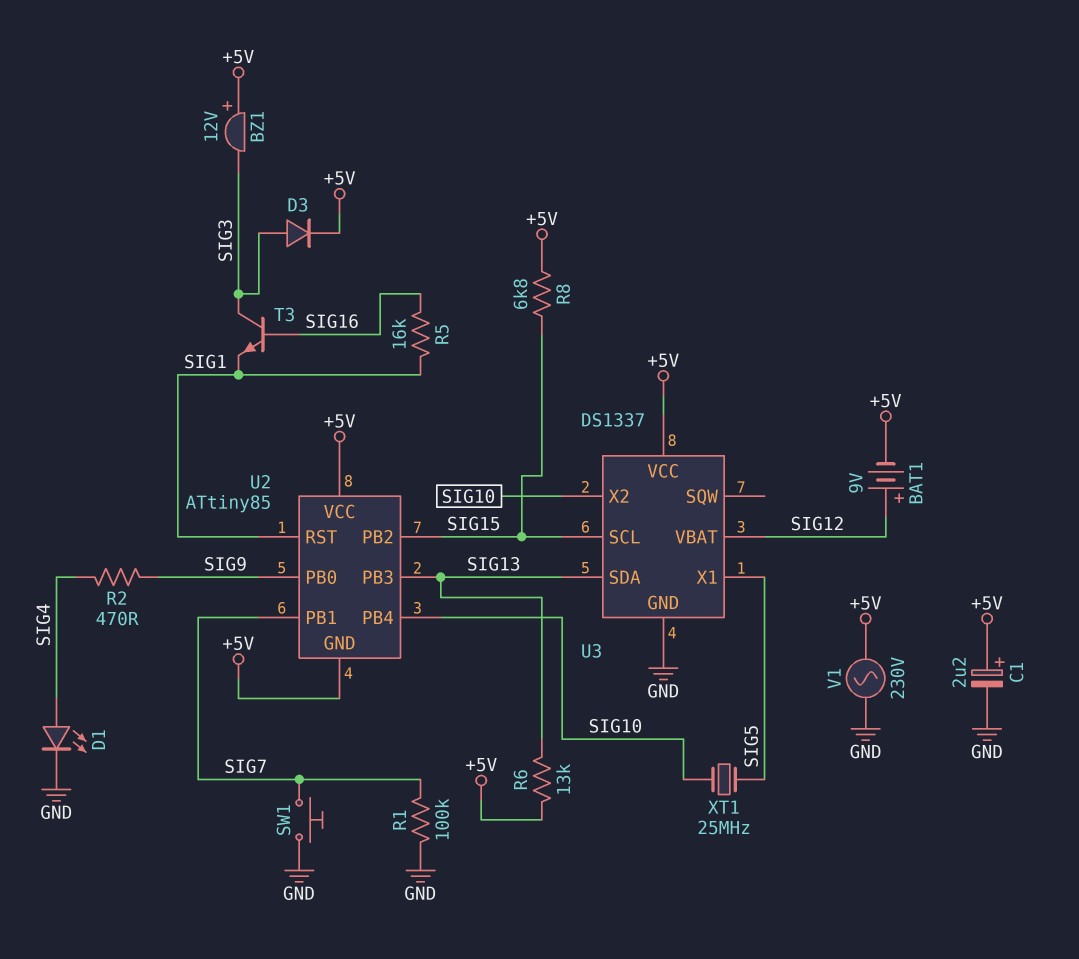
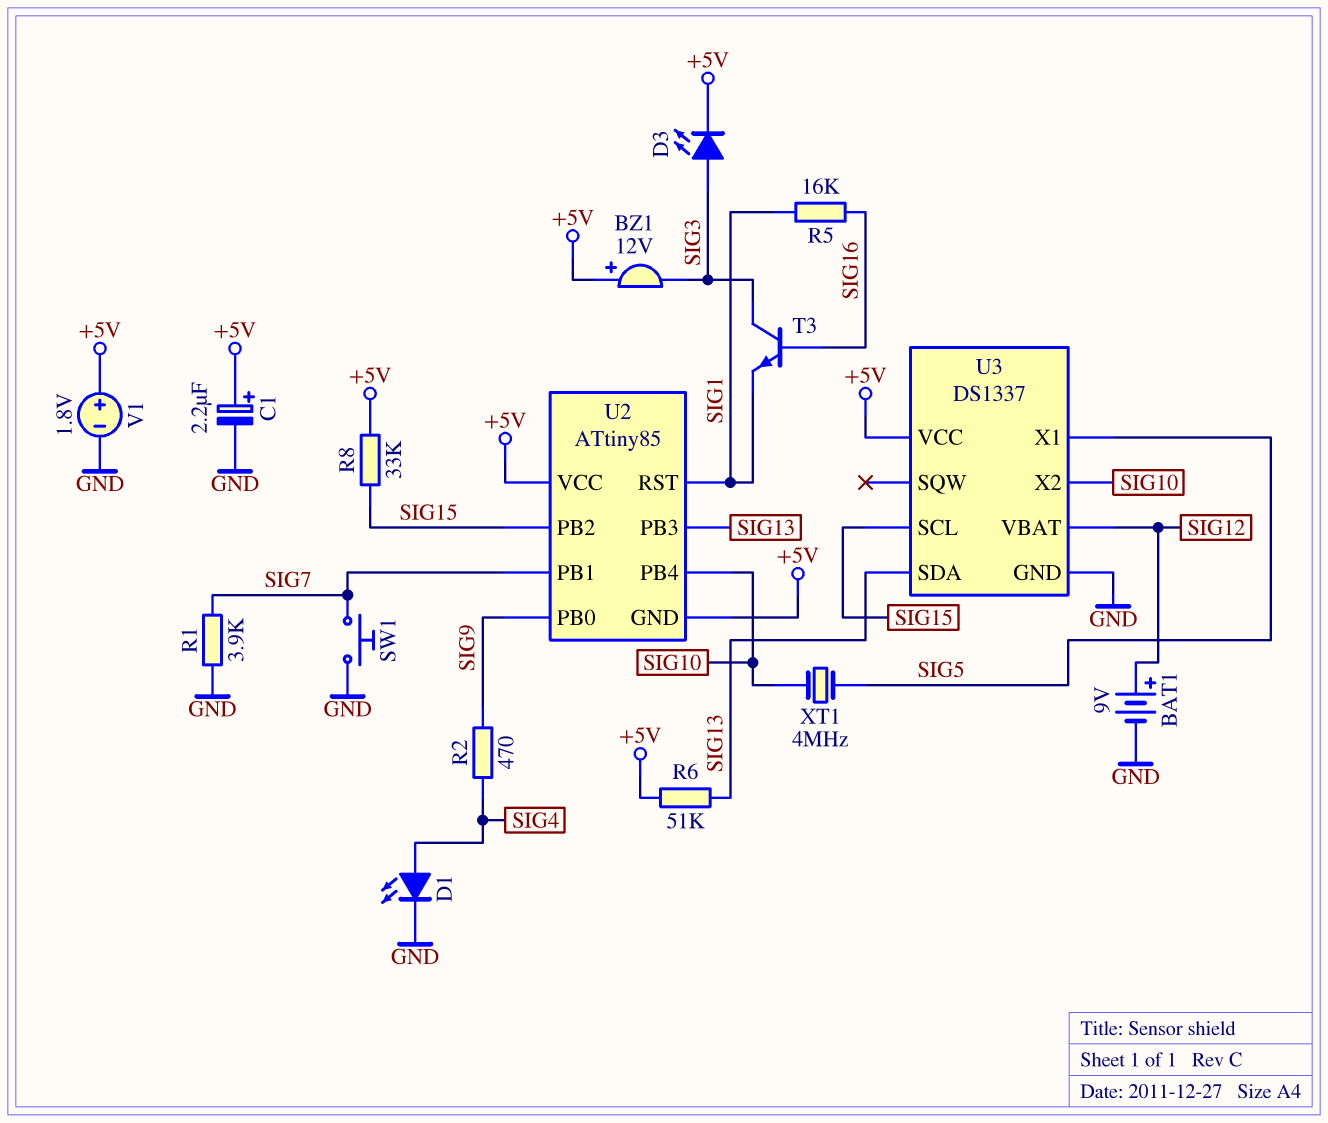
BAT1: 9V (plus SIG12, minus +5V) -> 9V (plus SIG12, minus GND)
D3: diode (A SIG3, K +5V) -> LED (A SIG3, K +5V)
R1: 100k (GND, SIG7) -> 3.9k (GND, SIG7)
R6: 13k (+5V, SIG13) -> 51k (+5V, SIG13)
R8: 6.8k (+5V, SIG15) -> 33k (+5V, SIG15)
V1: AC 230V (+5V, GND) -> 1.8V (plus +5V, minus GND)
XT1: 25MHz (SIG5, SIG10) -> 4MHz (SIG5, SIG10)

